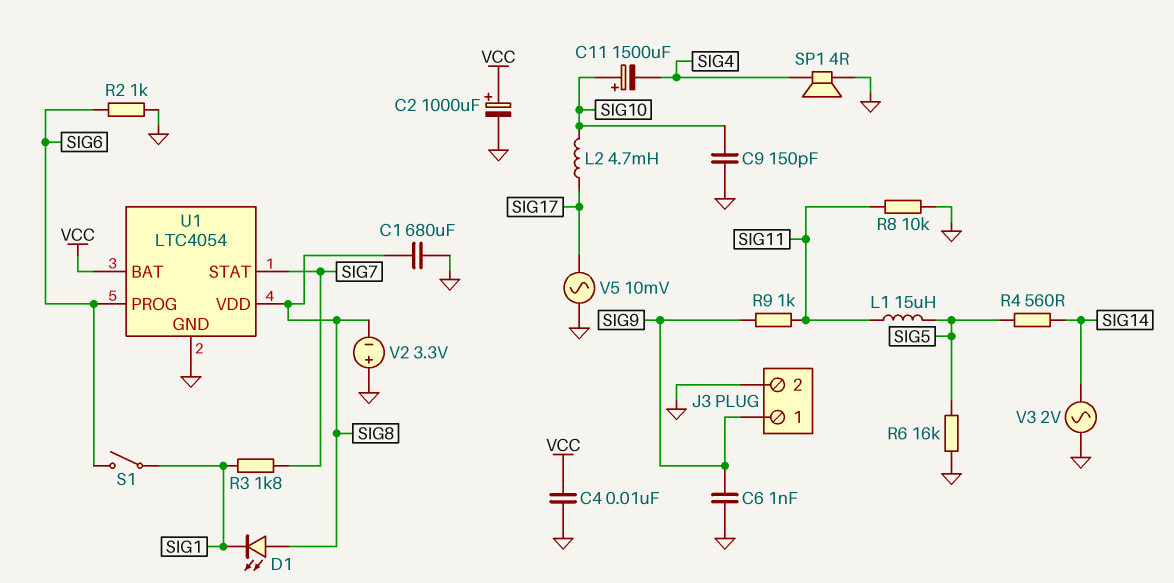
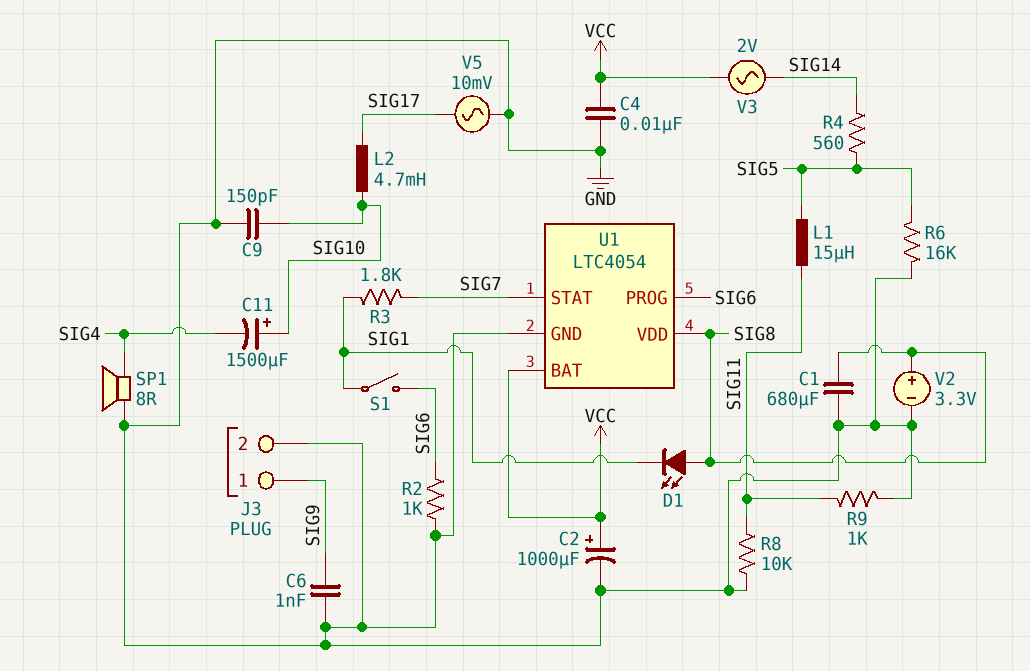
R9: 1k (SIG9, SIG11) -> 1k (GND, SIG11)
SP1: speaker 4R (GND, SIG4) -> speaker 8R (GND, SIG4)
V2: 3.3V (plus GND, minus SIG8) -> 3.3V (plus SIG8, minus GND)
V3: AC 2V (GND, SIG14) -> AC 2V (SIG14, VCC)

